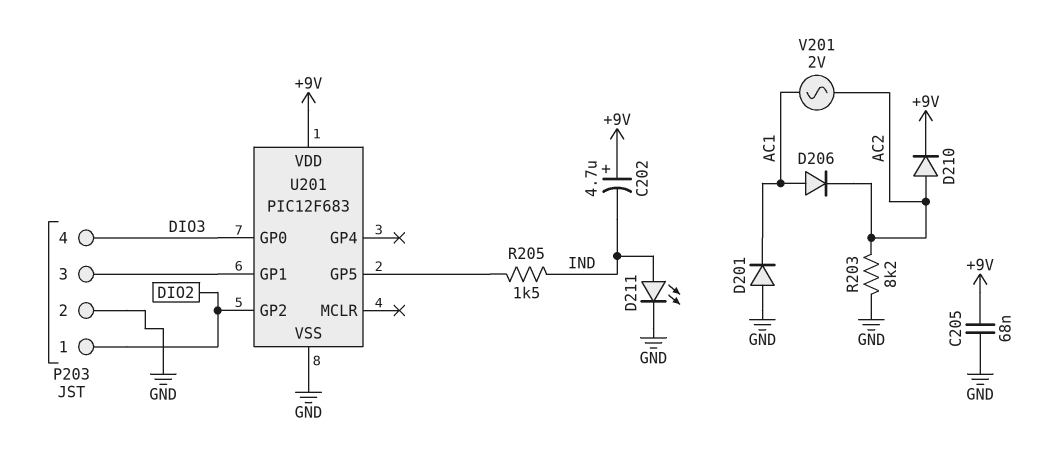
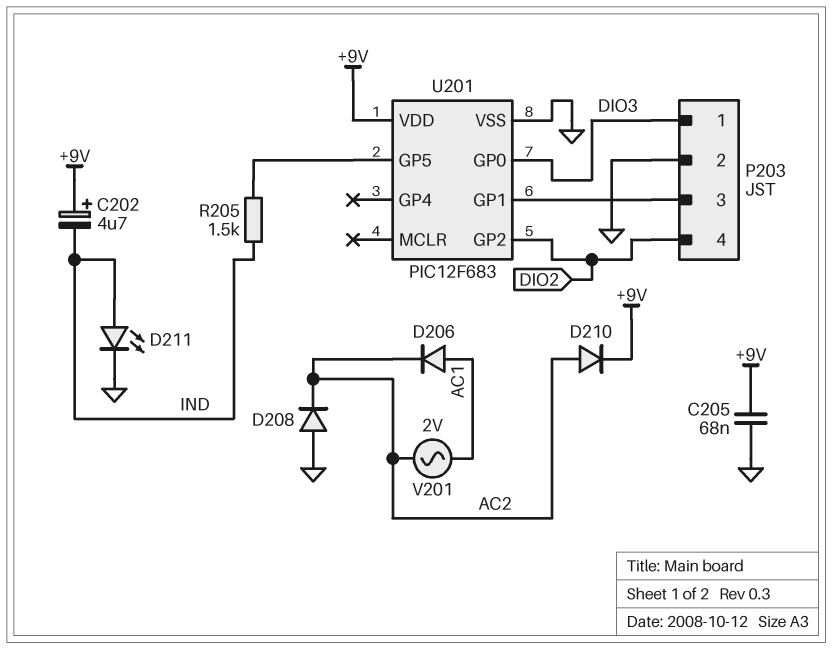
D201: diode (A GND, K AC1) -> none
D208: none -> diode (A GND, K AC2)
P203 pin 1: DIO2 -> DIO3
P203 pin 4: DIO3 -> DIO2
R203: 8.2k (AC2, GND) -> none

